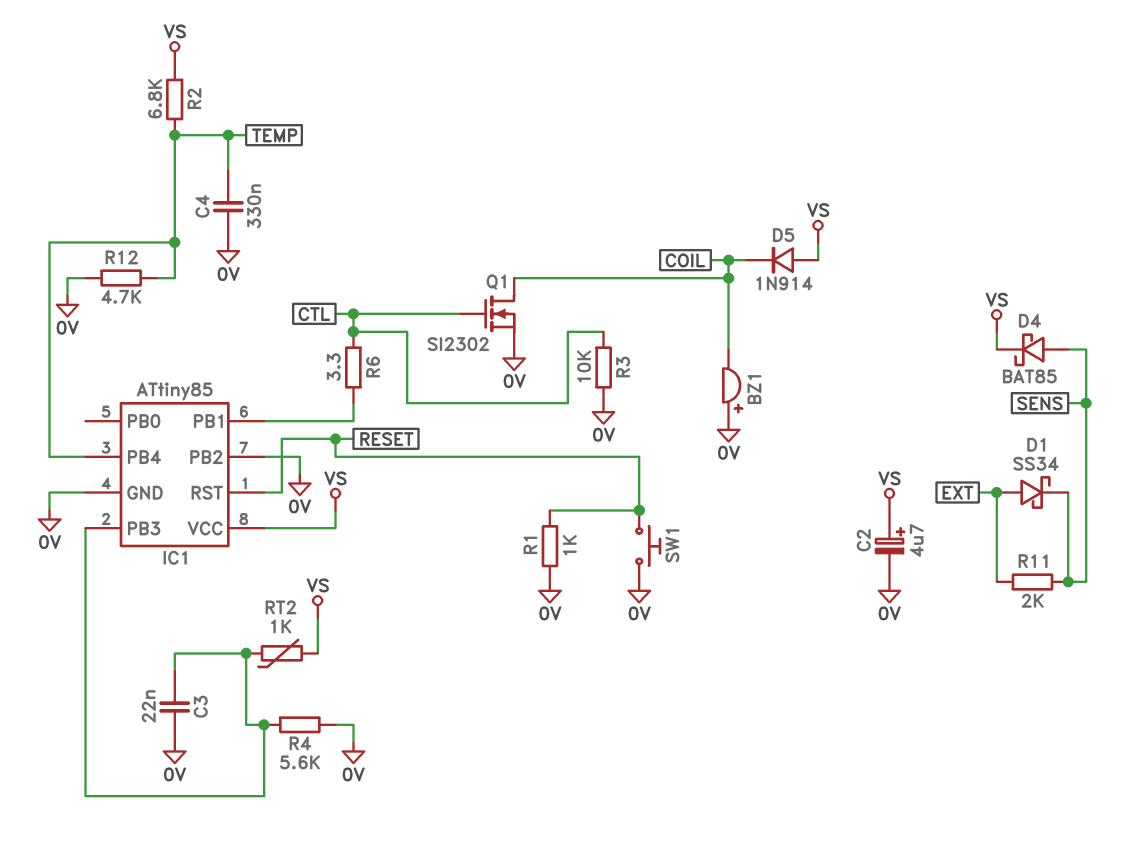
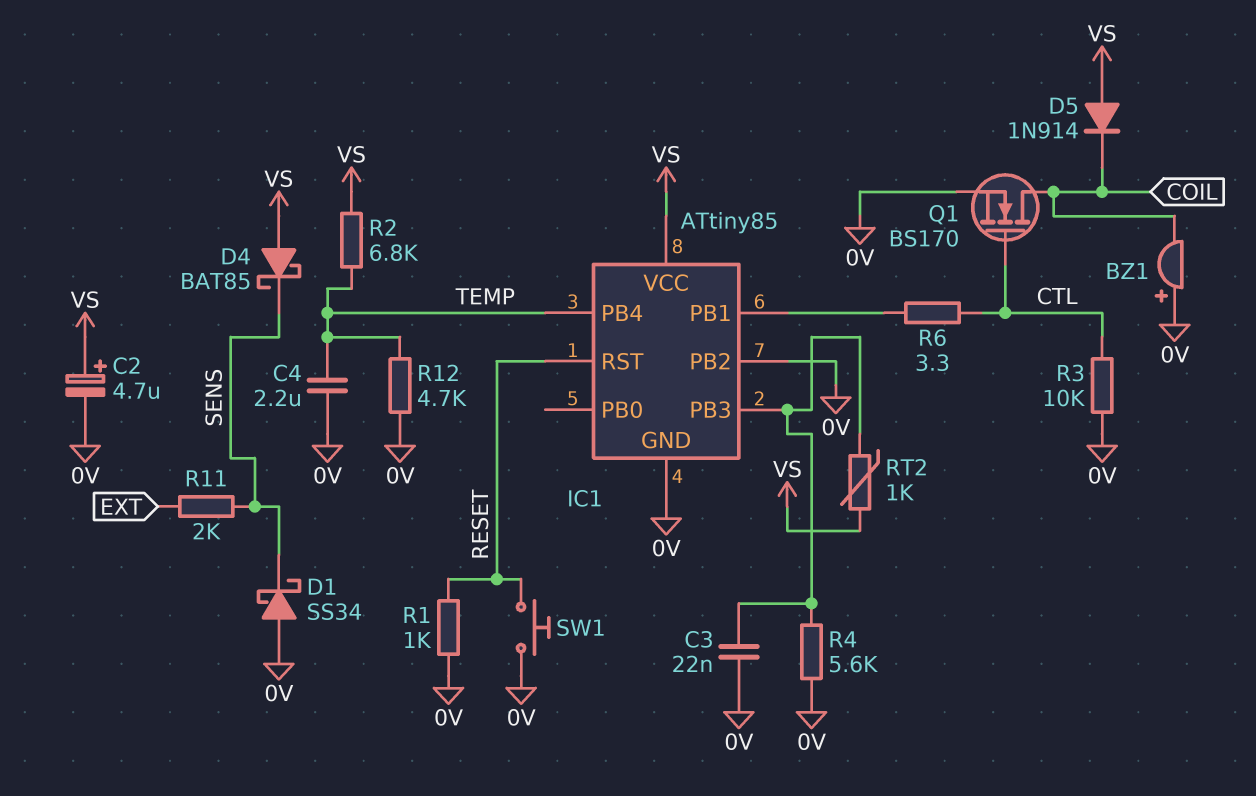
C4: 330nF (0V, TEMP) -> 2.2uF (0V, TEMP)
D1: schottky SS34 (A EXT, K SENS) -> schottky SS34 (A 0V, K SENS)
D4: schottky BAT85 (A SENS, K VS) -> schottky BAT85 (A VS, K SENS)
Q1: NMOS SI2302 (G CTL, D COIL, S 0V) -> NMOS BS170 (G CTL, D COIL, S 0V)

